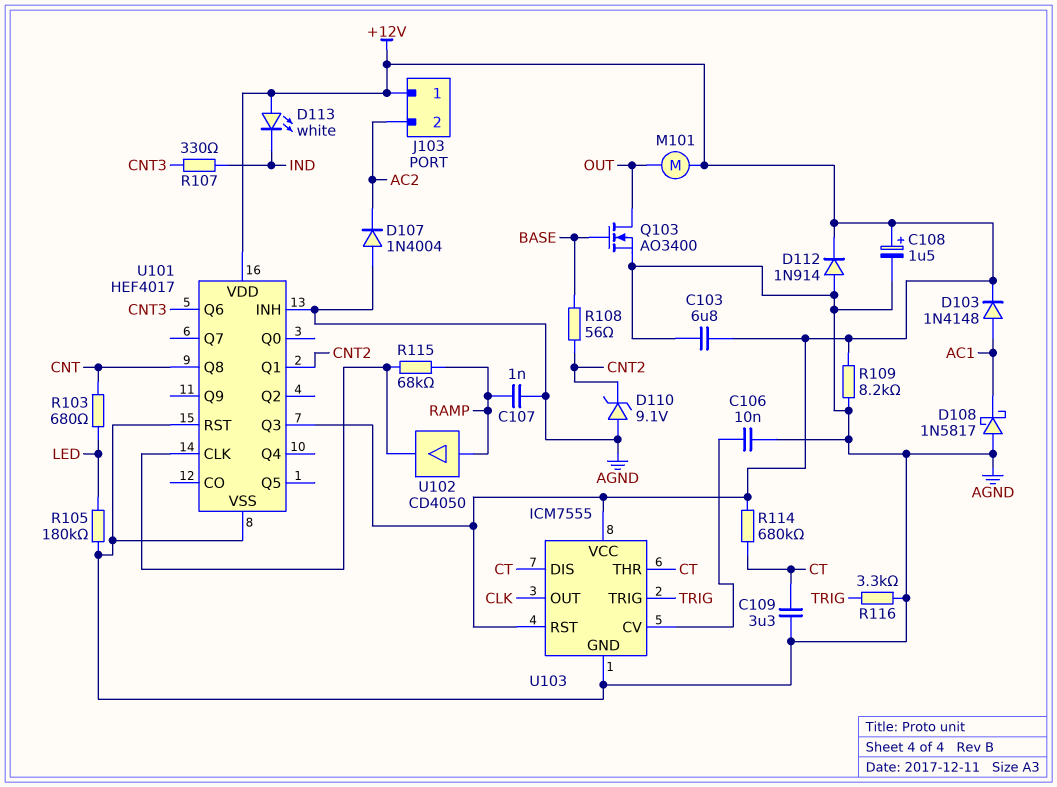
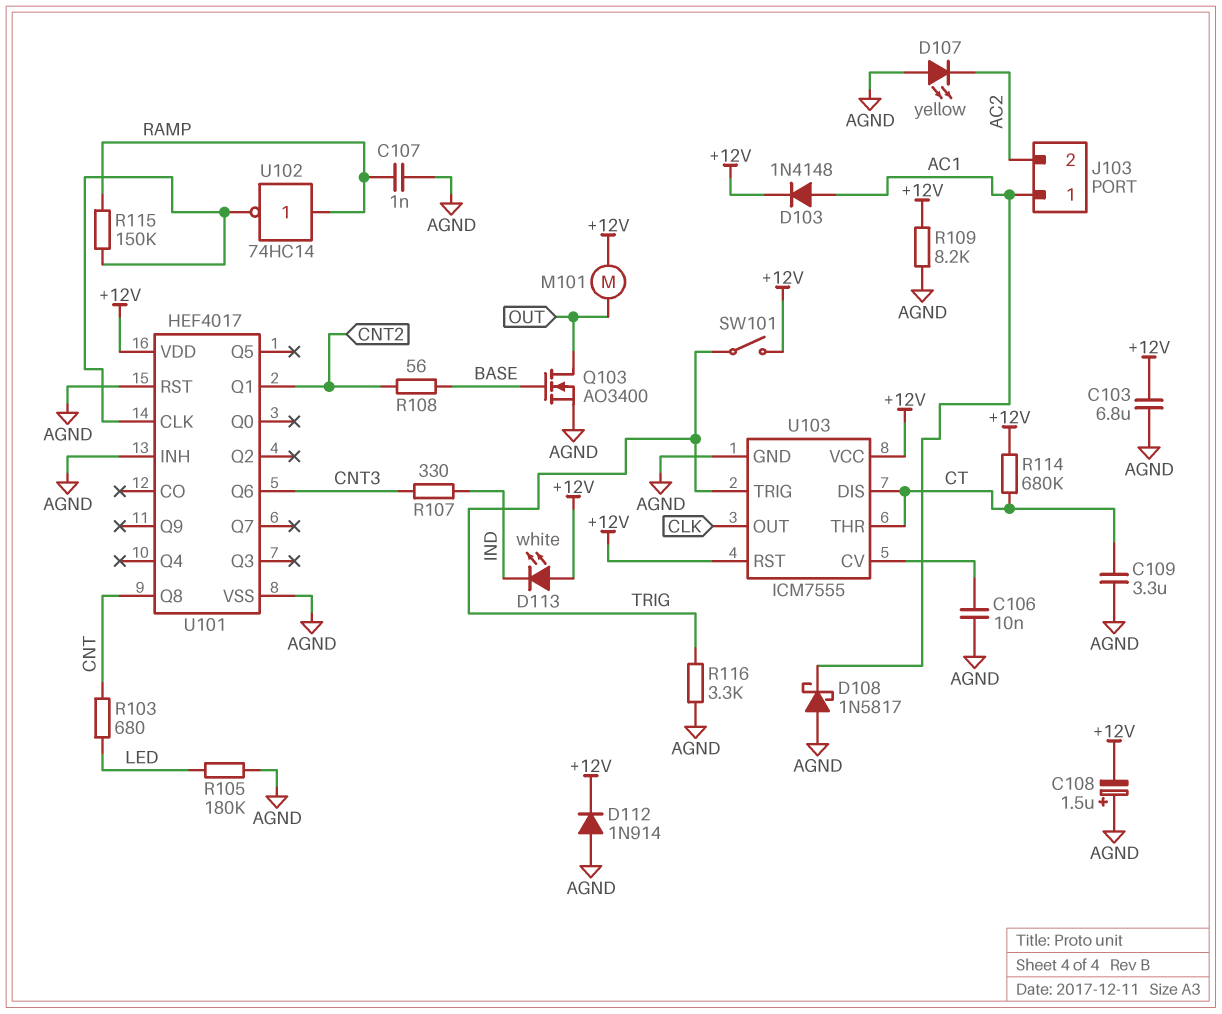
C108: 1.5uF (plus +12V, minus AGND) -> 1.5uF (plus AGND, minus +12V)
D107: diode 1N4004 (A AGND, K AC2) -> LED yellow (A AGND, K AC2)
D110: zener 9.1V (A AGND, K CNT2) -> none
J103 pin 1: +12V -> AC1
R115: 68k (RAMP, U101/CLK) -> 150k (RAMP, U101/CLK)
SW101: none -> switch (+12V, TRIG)
U101 pin Q3: +12V -> none
U102: buffer CD4050 (in RAMP, out U101/CLK) -> NOT 74HC14 (in RAMP, out U101/CLK)

